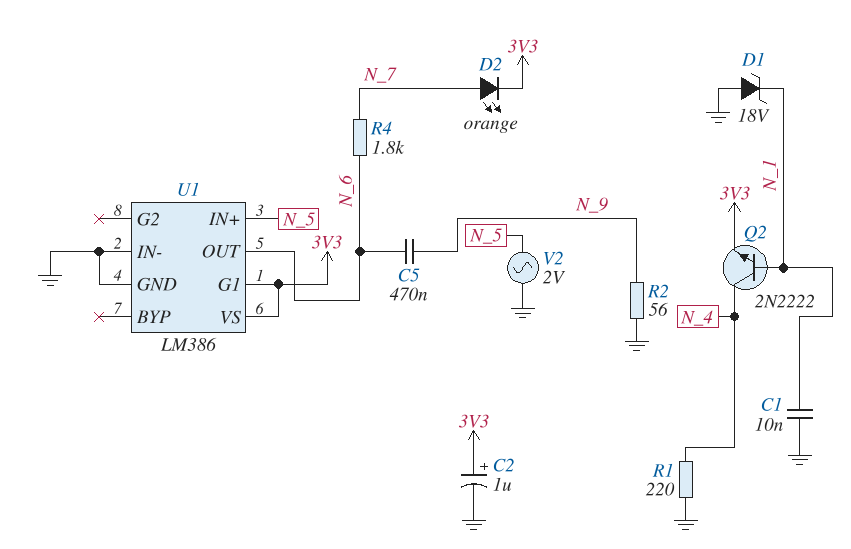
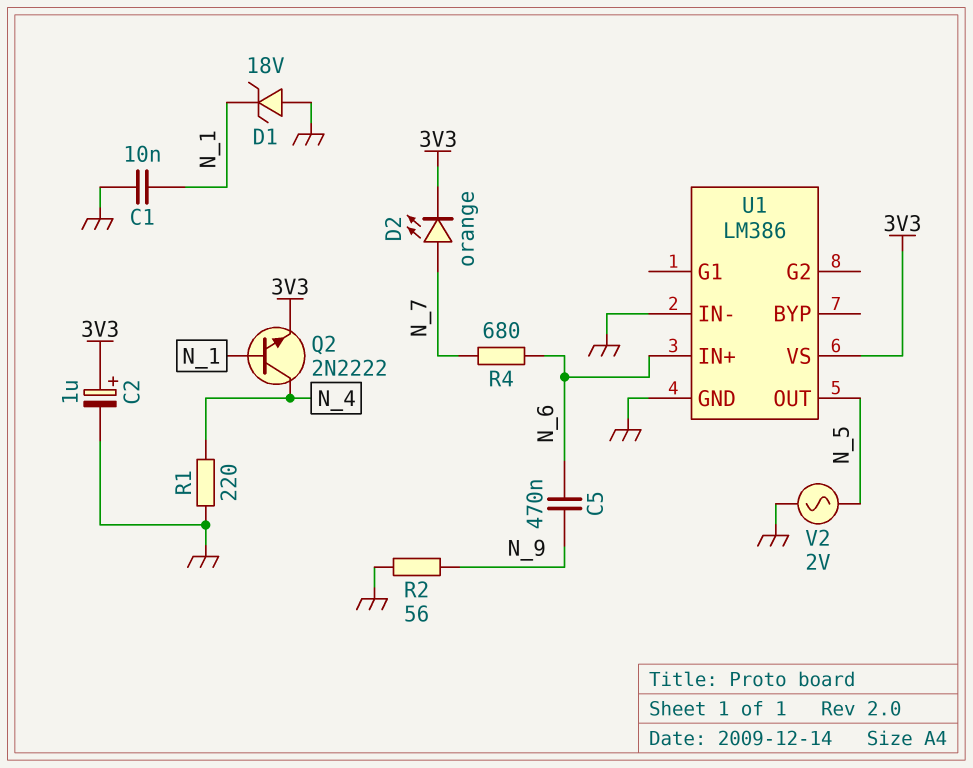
R4: 1.8k (N_6, N_7) -> 680 (N_6, N_7)
U1 pin G1: 3V3 -> none
U1 pin IN+: N_5 -> N_6
U1 pin OUT: N_6 -> N_5

